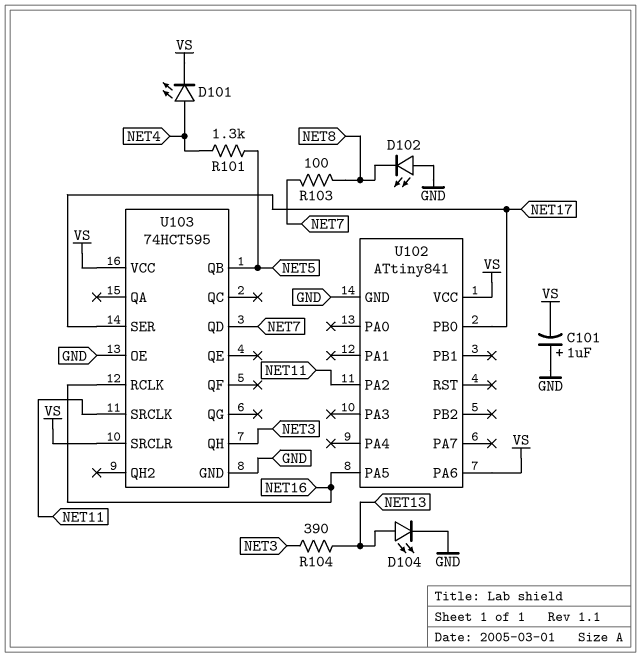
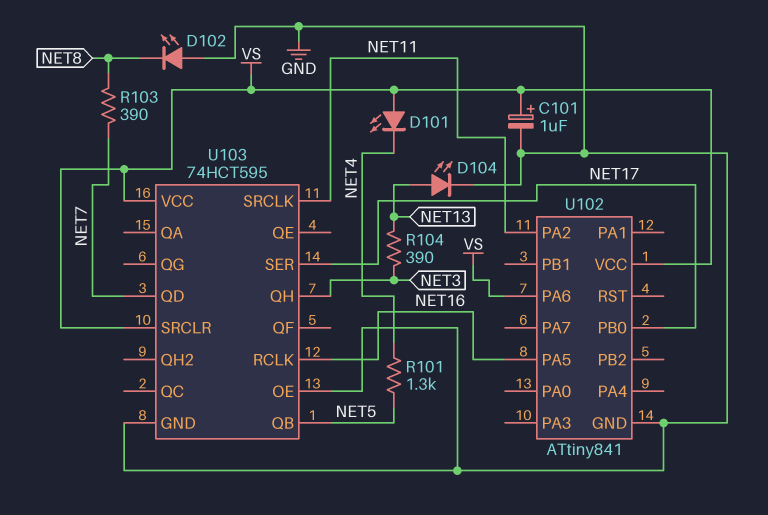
C101: 1uF (plus GND, minus VS) -> 1uF (plus VS, minus GND)
D101: LED (A NET4, K VS) -> LED (A VS, K NET4)
R103: 100 (NET7, NET8) -> 390 (NET7, NET8)

